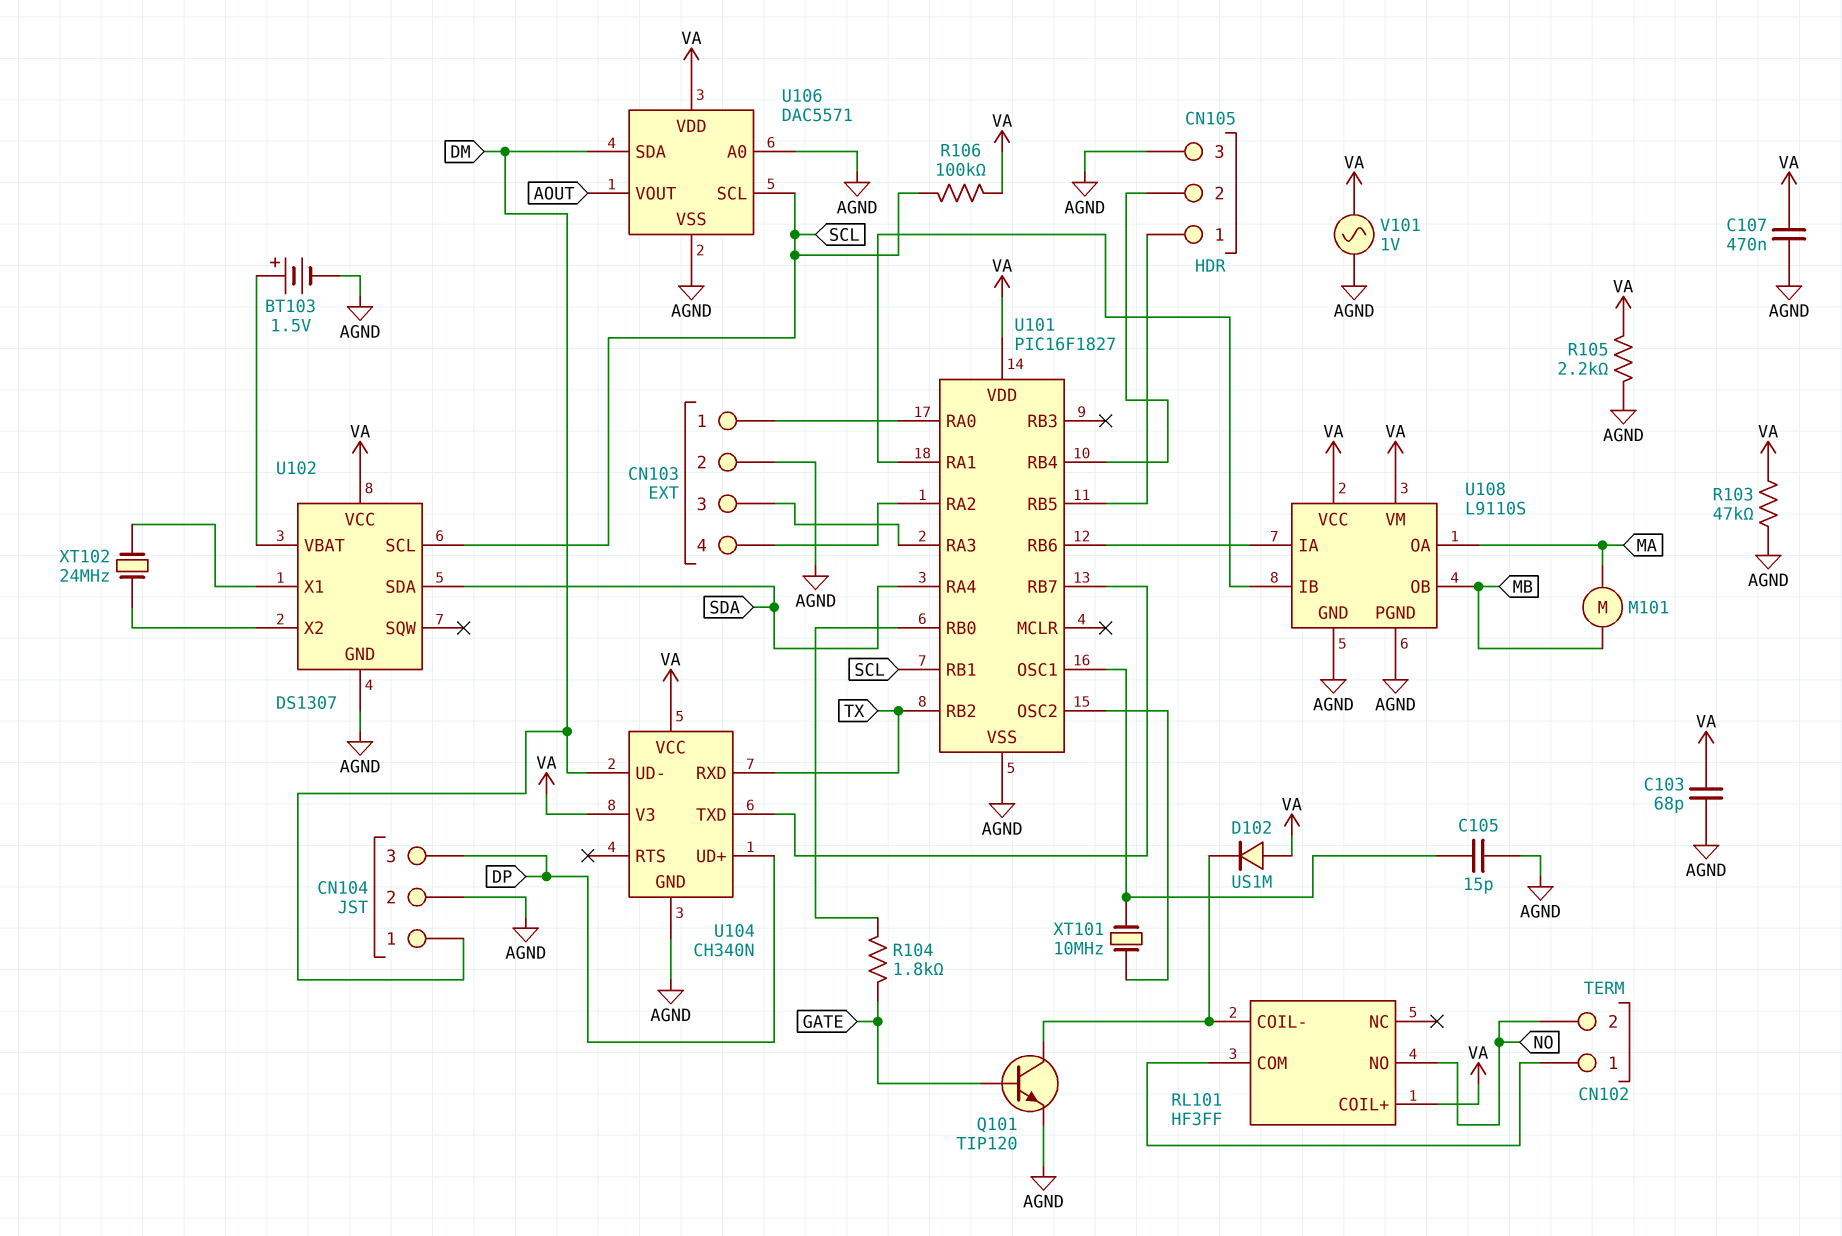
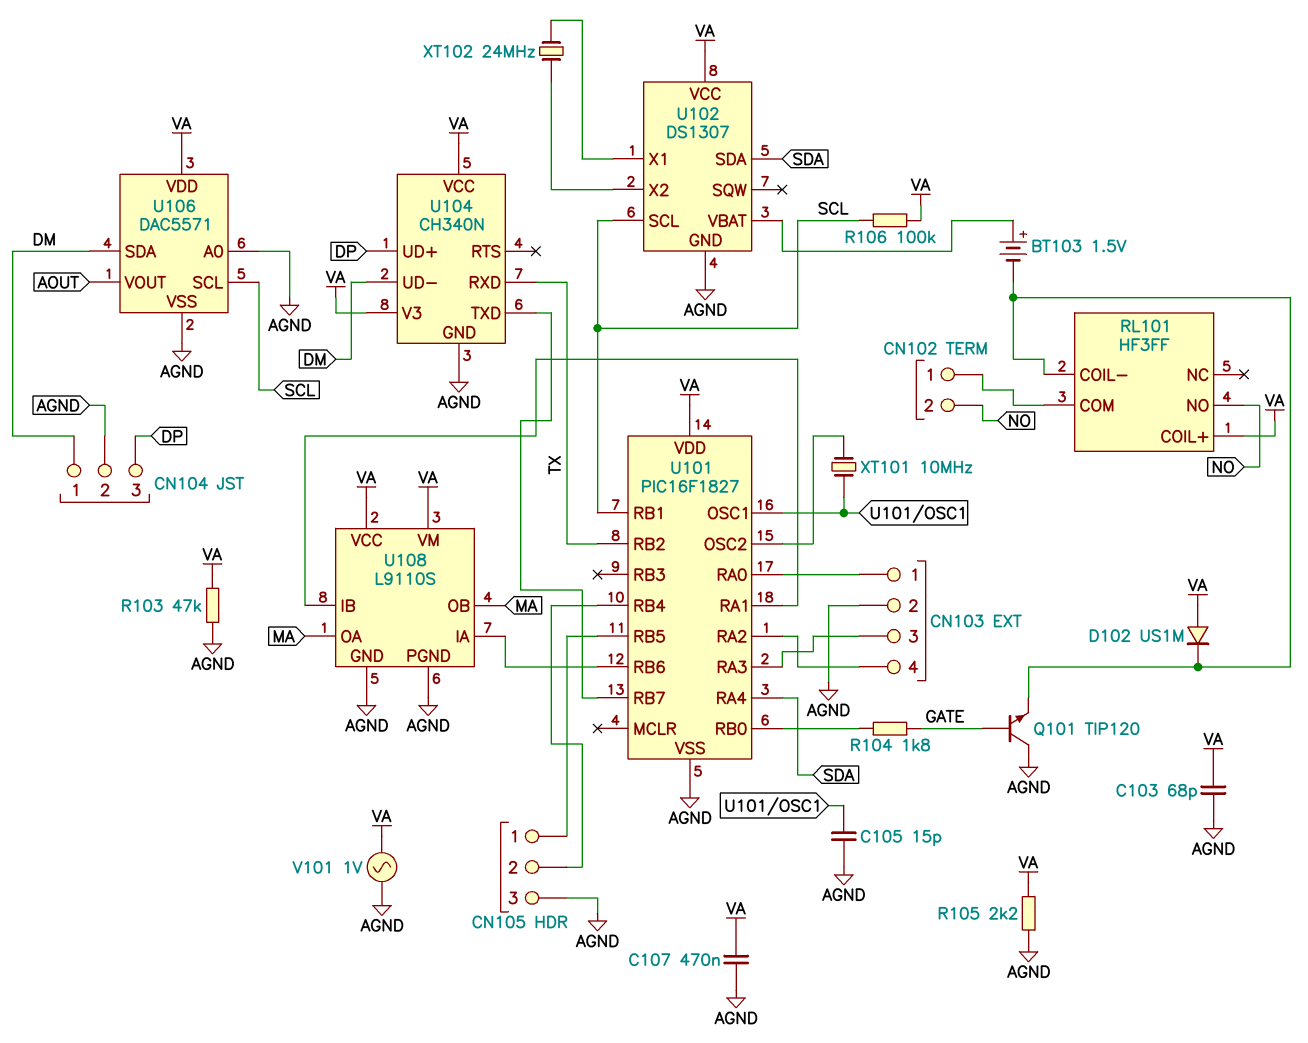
BT103: 1.5V (plus U102/VBAT, minus AGND) -> 1.5V (plus U102/VBAT, minus RL101/COIL-)
M101: motor (MA, MB) -> none
Q101: NPN TIP120 (B GATE, C RL101/COIL-, E AGND) -> NPN TIP120 (B GATE, C AGND, E RL101/COIL-)
U108 pin OB: MB -> MA

